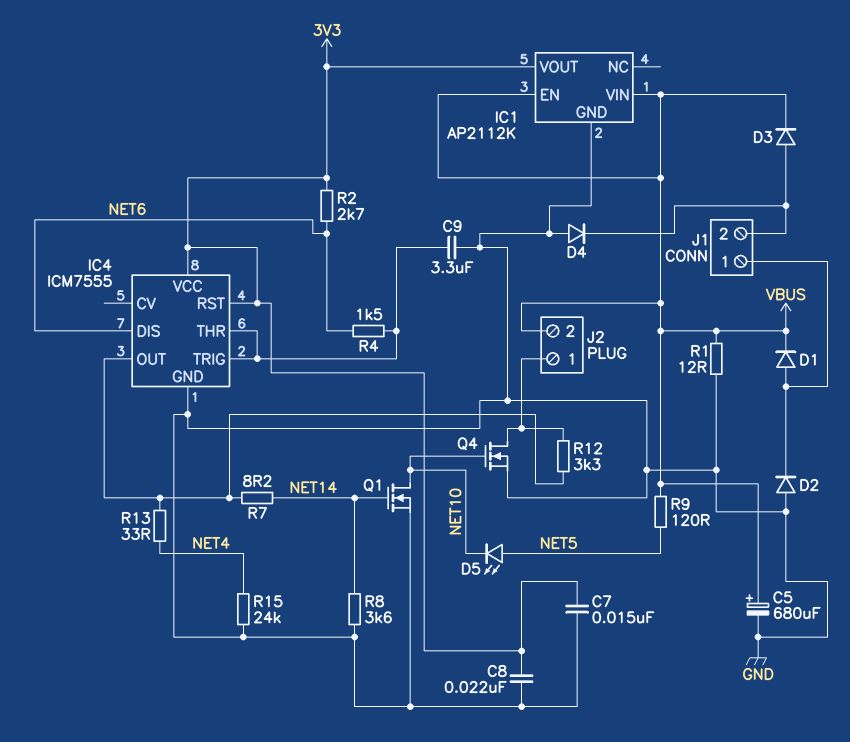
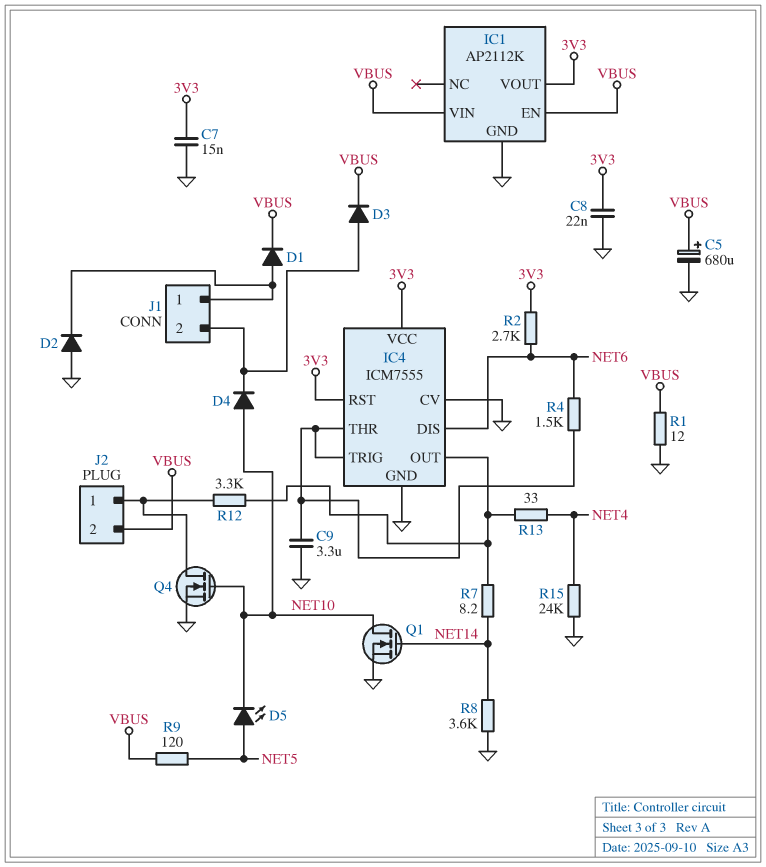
D4: diode (A GND, K J1/2) -> diode (A NET10, K J1/2)
IC4 pin CV: none -> GND

